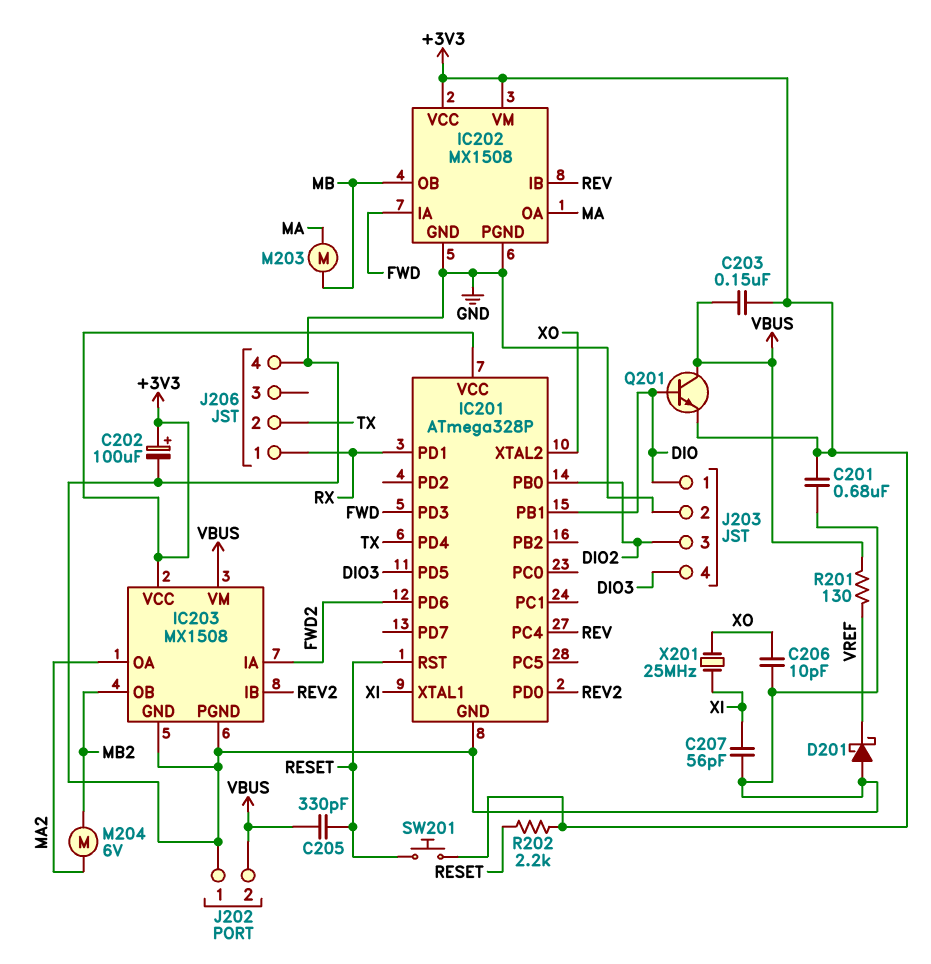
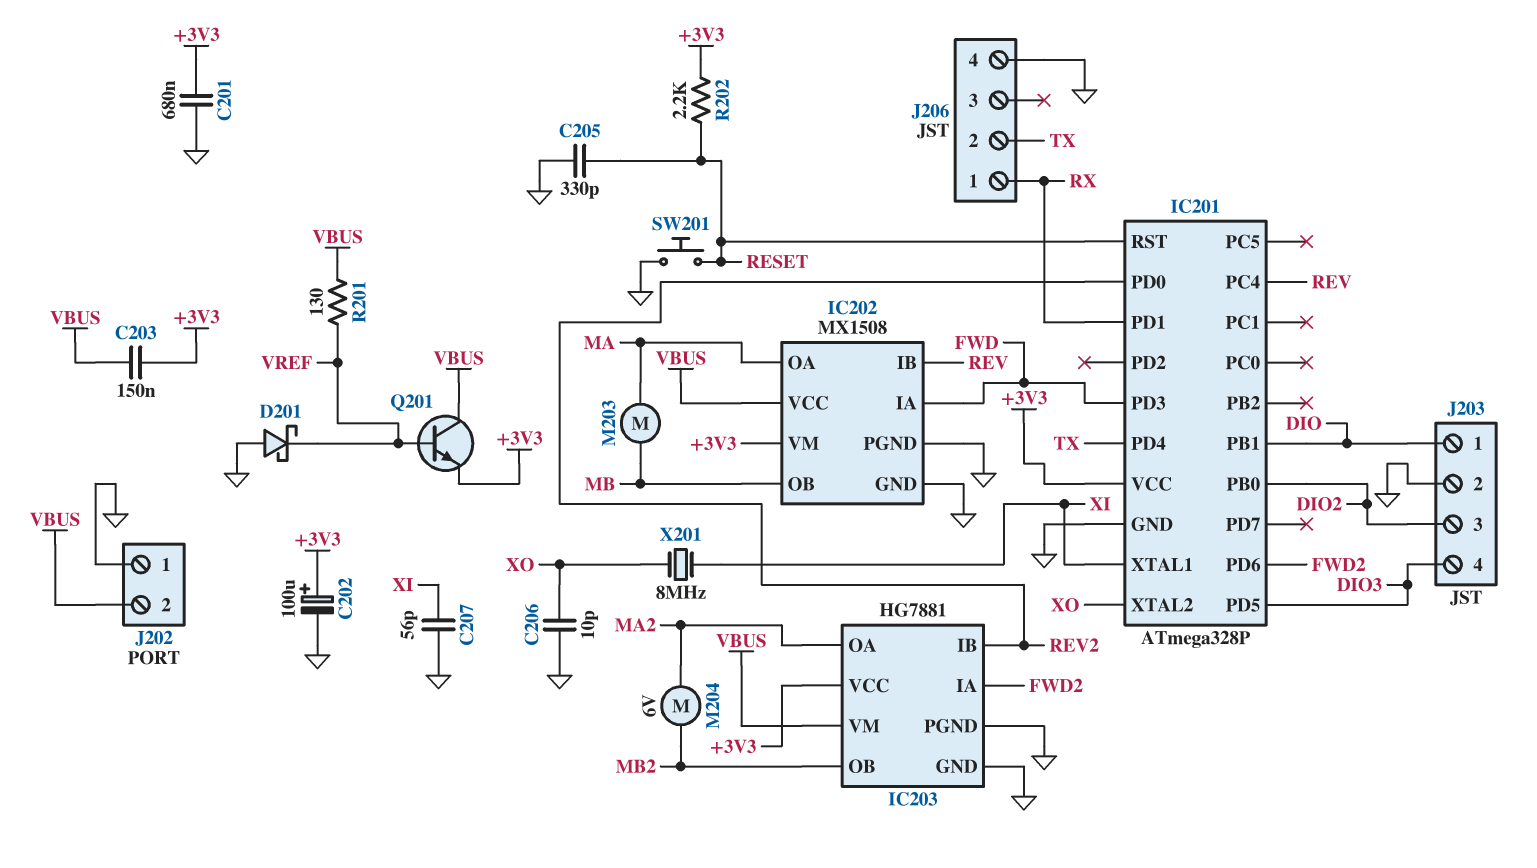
C205: 330pF (RESET, VBUS) -> 330pF (GND, RESET)
IC202 pin VCC: +3V3 -> VBUS
IC203: MX1508 -> HG7881
Q201: NPN (B DIO, C VBUS, E +3V3) -> NPN (B VREF, C VBUS, E +3V3)
SW201: button (+3V3, RESET) -> button (GND, RESET)
X201: 25MHz (XI, XO) -> 8MHz (XI, XO)

